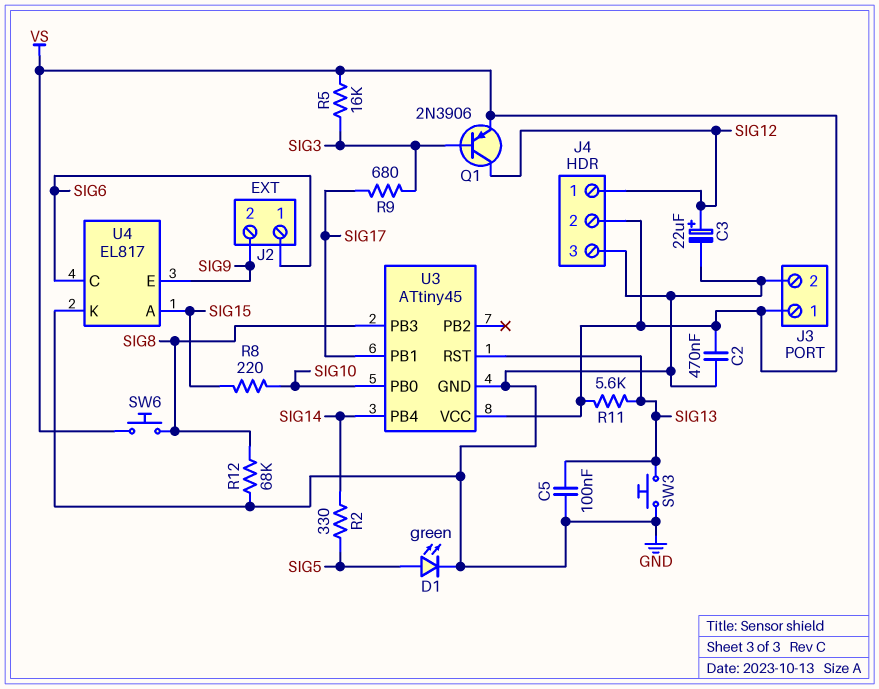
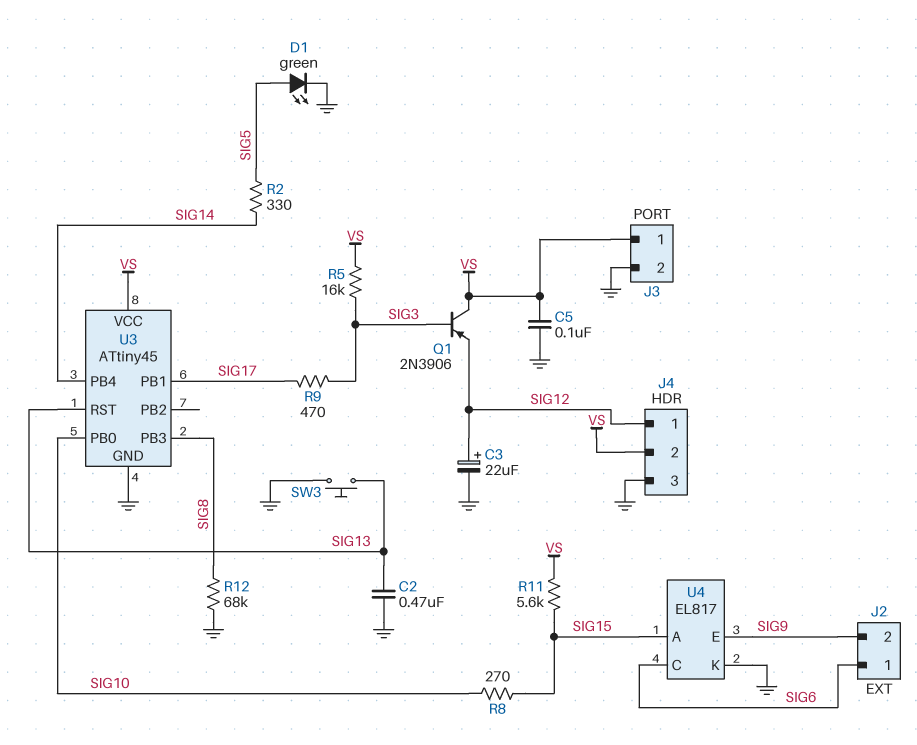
C2: 470nF (GND, VS) -> 470nF (GND, SIG13)
C5: 100nF (GND, SIG13) -> 100nF (GND, VS)
Q1: PNP 2N3906 (B SIG3, C SIG12, E VS) -> PNP 2N3906 (B SIG3, C VS, E SIG12)
R8: 220 (SIG10, SIG15) -> 270 (SIG10, SIG15)
R9: 680 (SIG3, SIG17) -> 470 (SIG3, SIG17)
R11: 5.6k (SIG13, VS) -> 5.6k (SIG15, VS)
SW6: button (SIG8, VS) -> none

